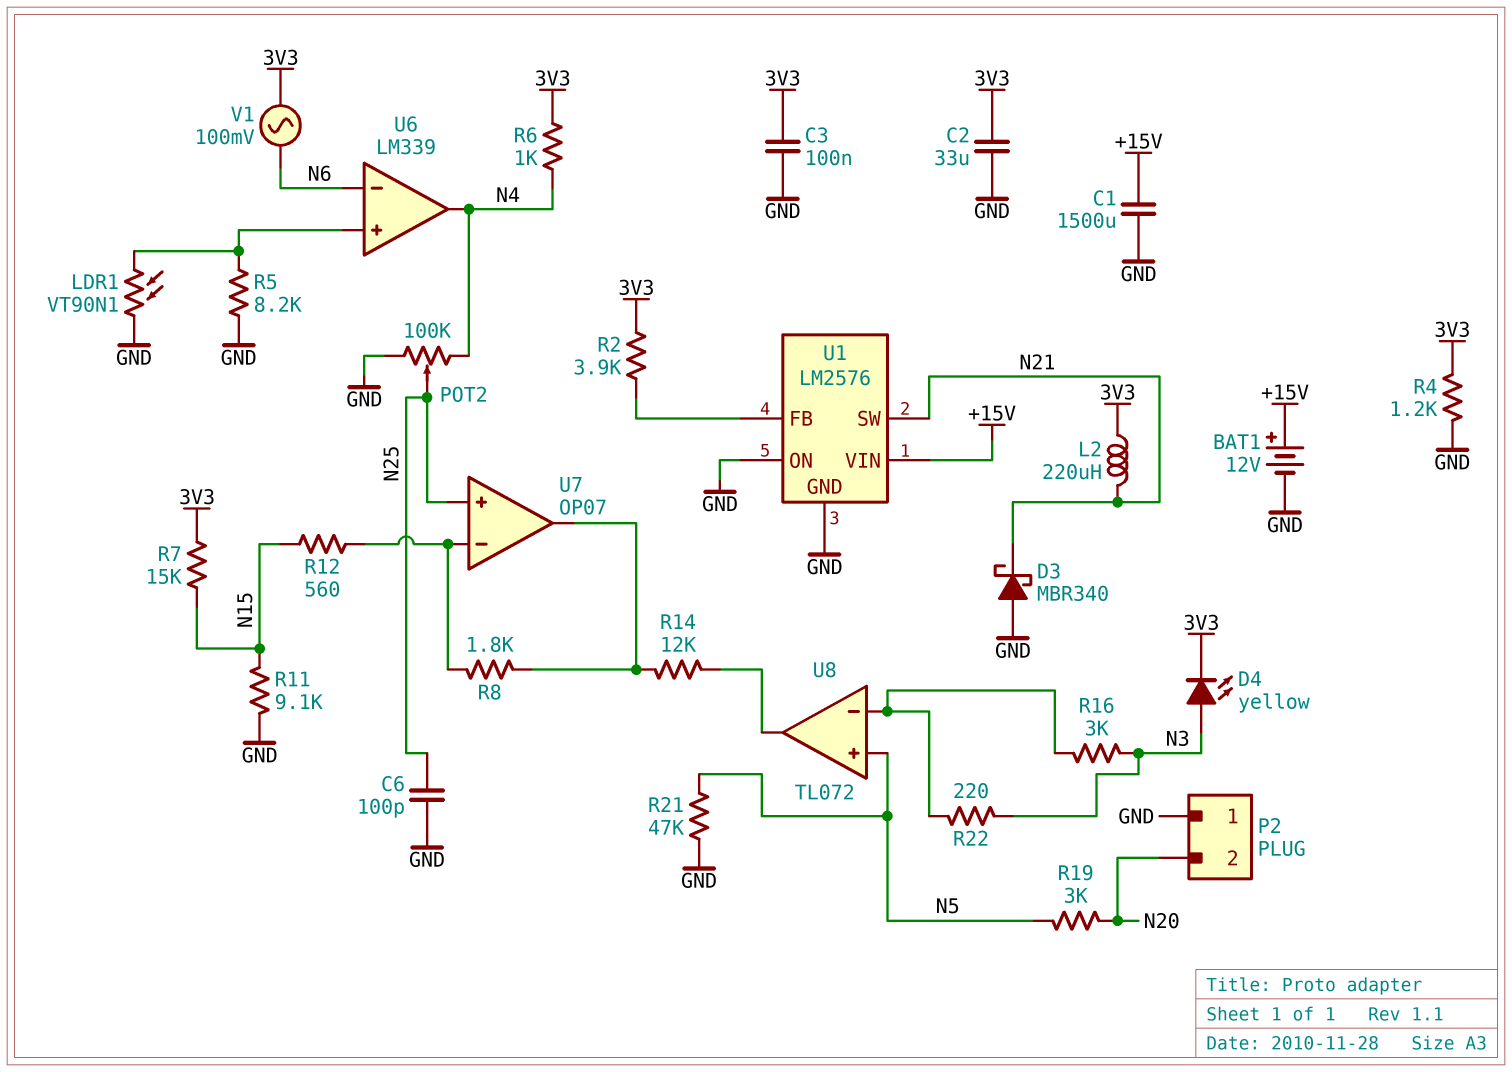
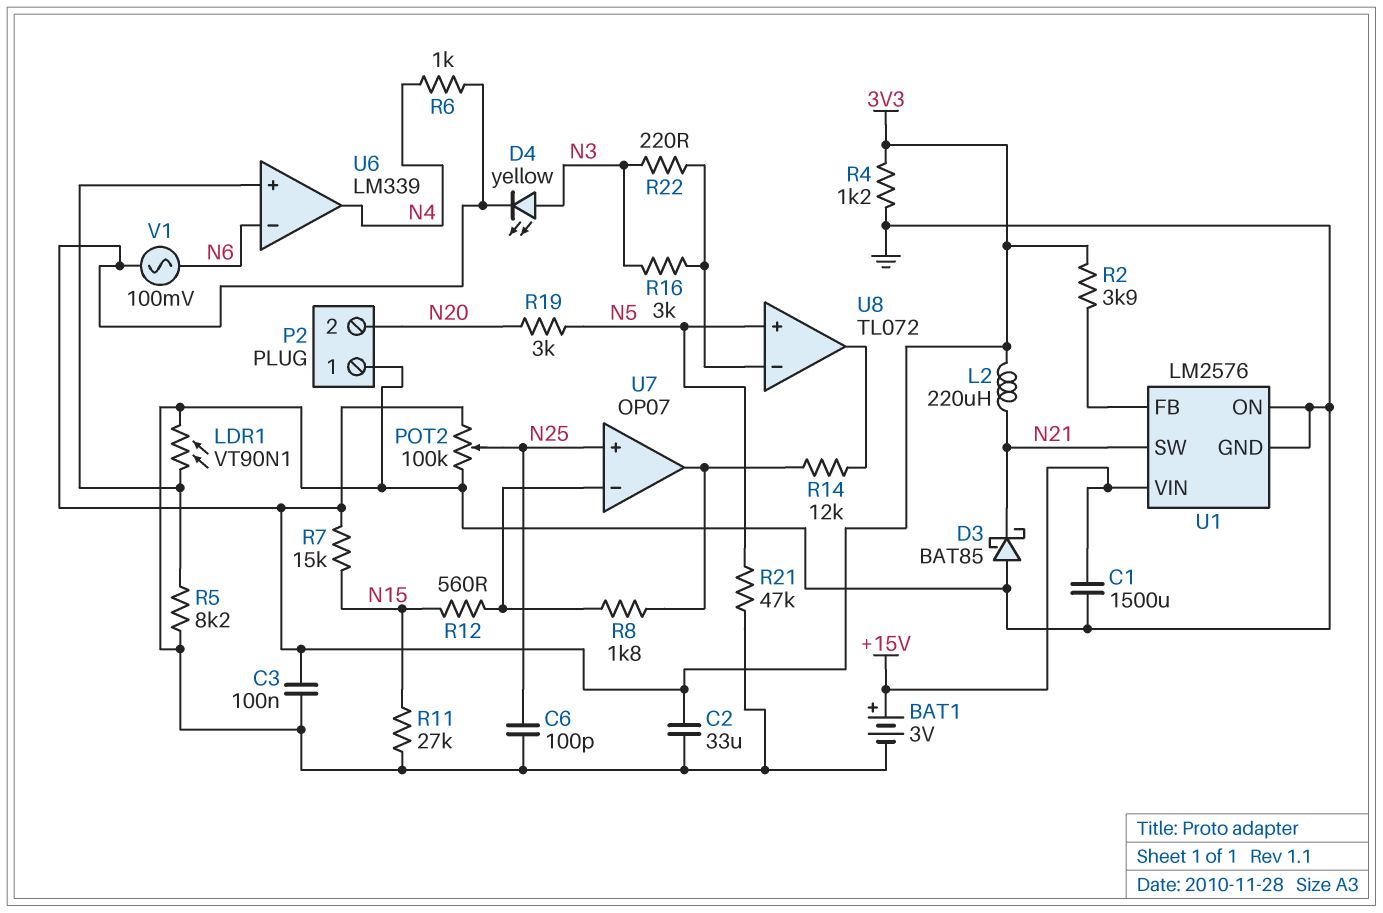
BAT1: 12V (plus +15V, minus GND) -> 3V (plus +15V, minus GND)
D3: schottky MBR340 (A GND, K N21) -> schottky BAT85 (A GND, K N21)
POT2: 100k (GND, N4, wiper N25) -> 100k (3V3, GND, wiper N25)
R11: 9.1k (GND, N15) -> 27k (GND, N15)

